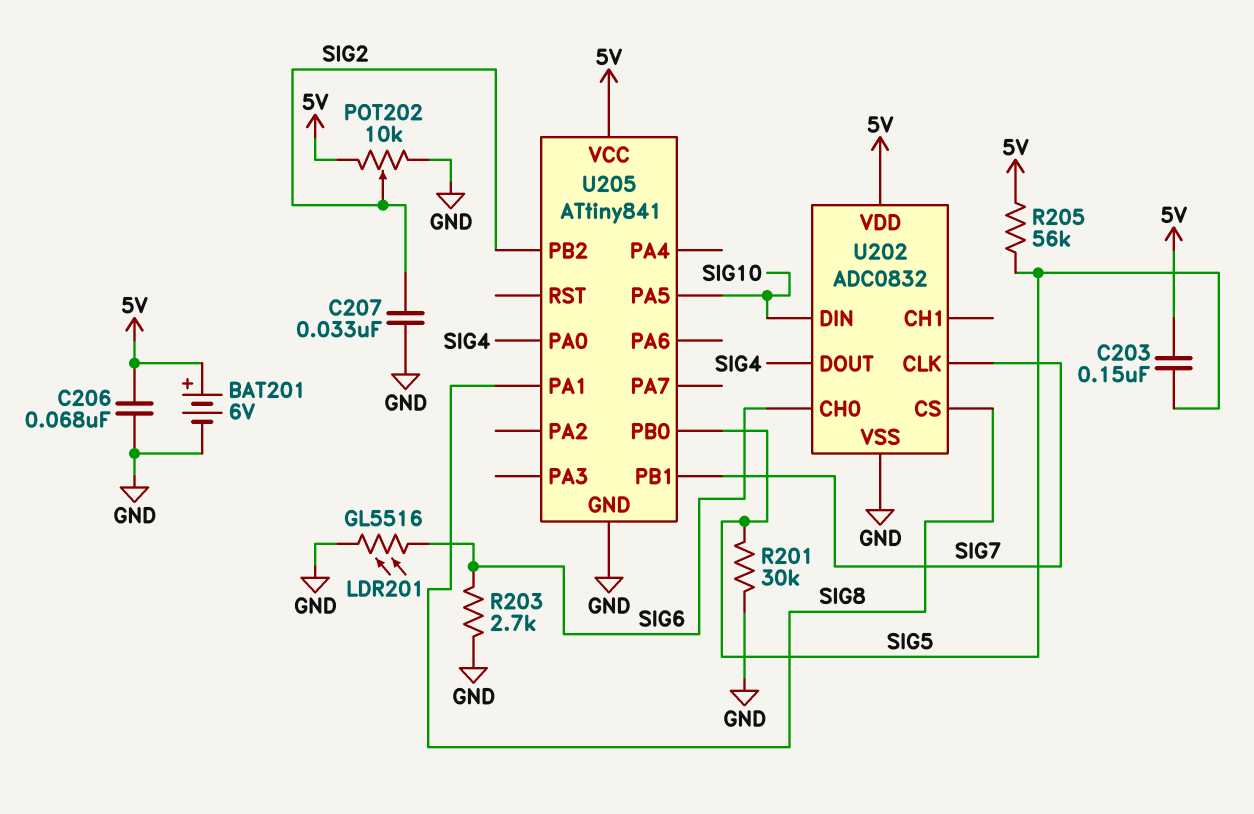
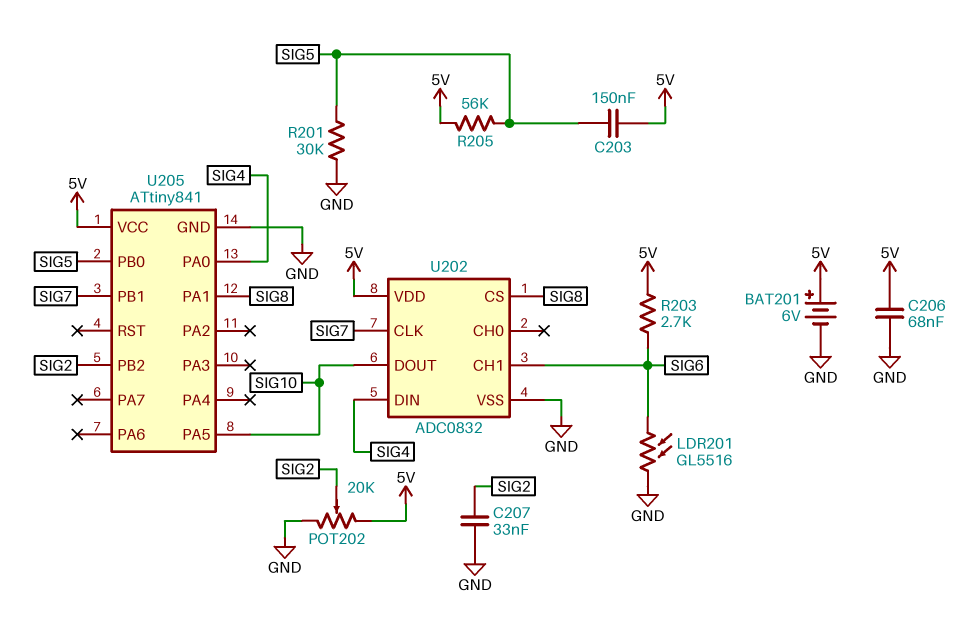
POT202: 10k (5V, GND, wiper SIG2) -> 20k (5V, GND, wiper SIG2)
R203: 2.7k (GND, SIG6) -> 2.7k (5V, SIG6)
U202 pin CH0: SIG6 -> none
U202 pin CH1: none -> SIG6
U202 pin DIN: SIG10 -> SIG4
U202 pin DOUT: SIG4 -> SIG10

